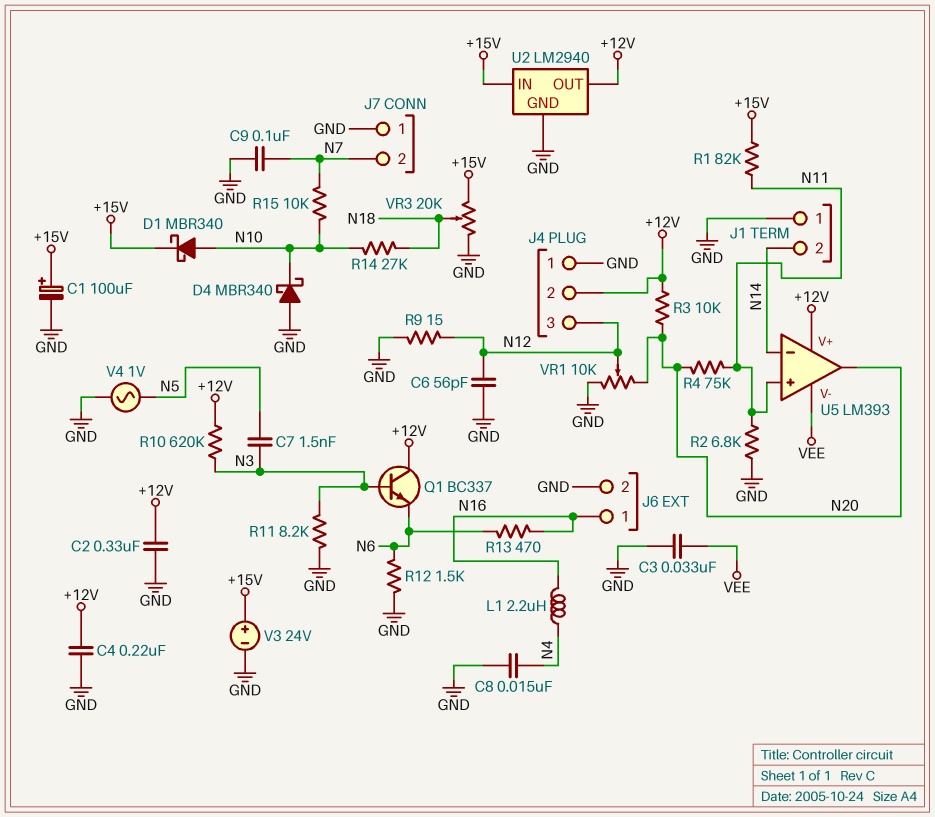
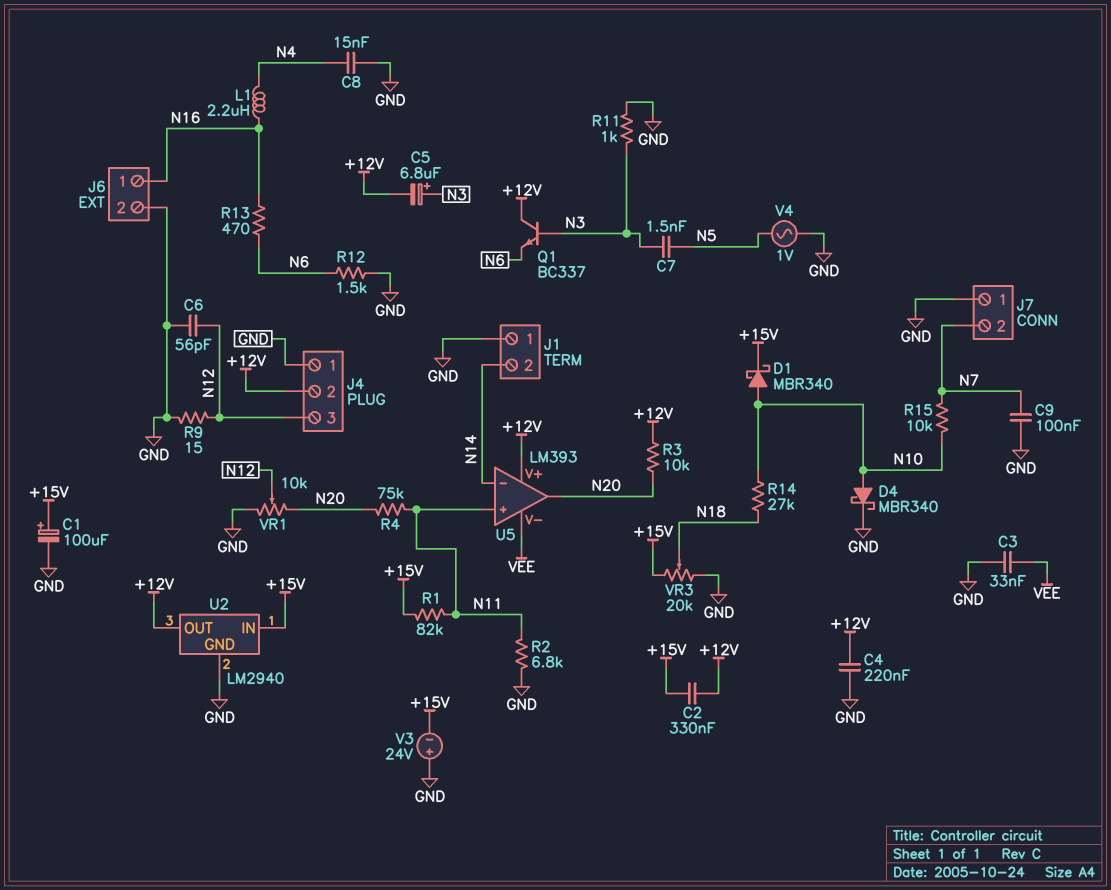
C2: 330nF (+12V, GND) -> 330nF (+12V, +15V)
C5: none -> 6.8uF (plus N3, minus +12V)
D4: schottky MBR340 (A GND, K N10) -> schottky MBR340 (A N10, K GND)
R10: 620k (+12V, N3) -> none
R11: 8.2k (GND, N3) -> 1k (GND, N3)
V3: 24V (plus +15V, minus GND) -> 24V (plus GND, minus +15V)

